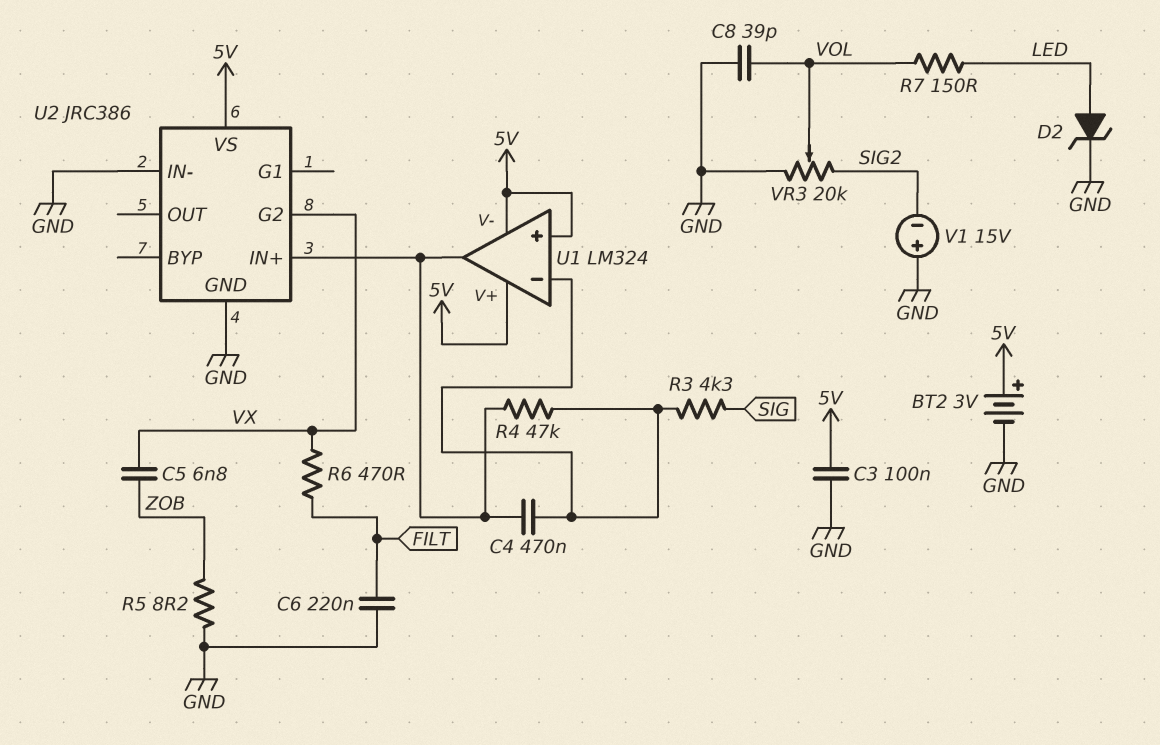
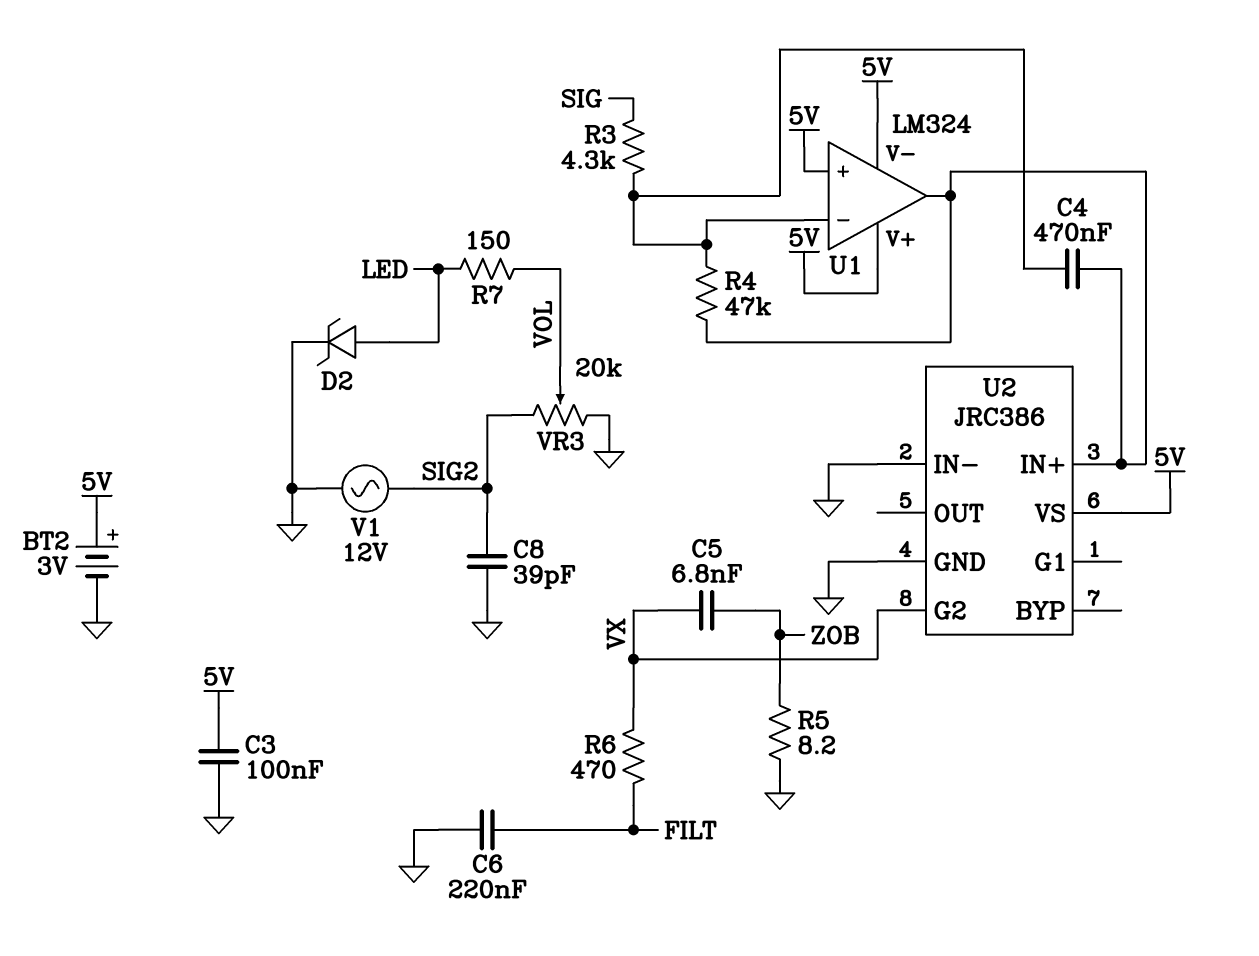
C8: 39pF (GND, VOL) -> 39pF (GND, SIG2)
V1: 15V (plus GND, minus SIG2) -> AC 12V (GND, SIG2)

